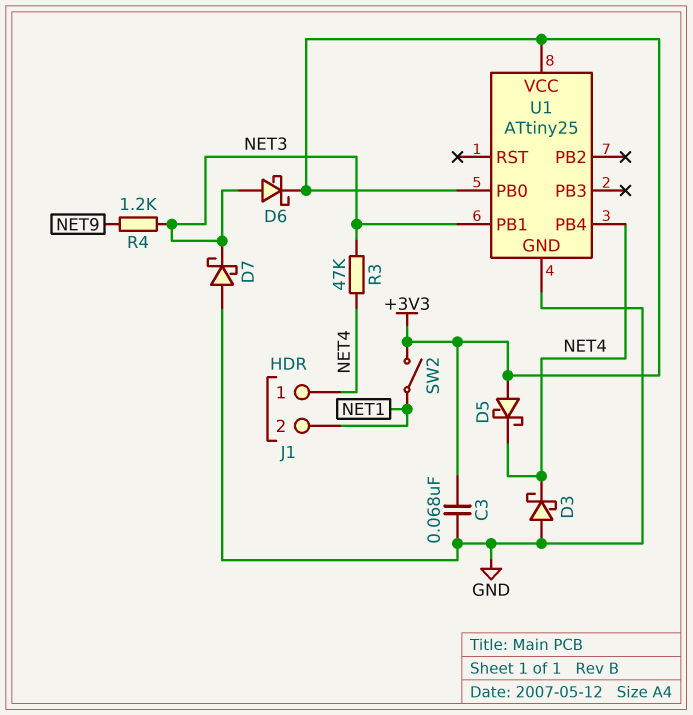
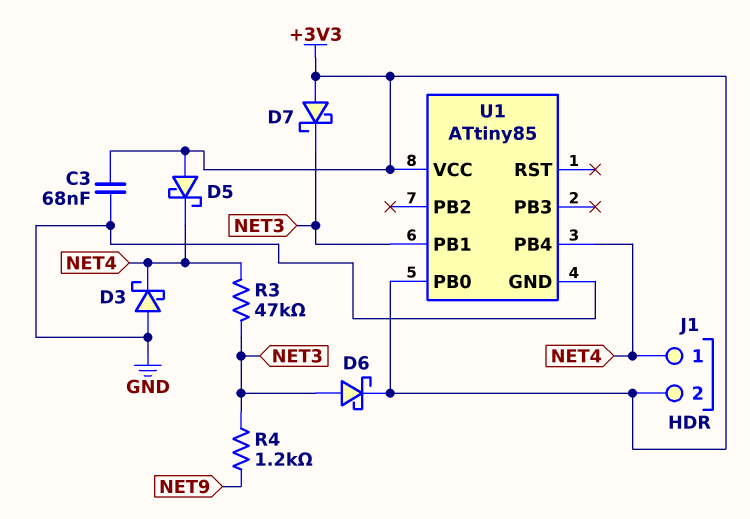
D7: schottky (A GND, K NET3) -> schottky (A +3V3, K NET3)
J1 pin 2: NET1 -> +3V3
SW2: switch (+3V3, NET1) -> none
U1: ATtiny25 -> ATtiny85

